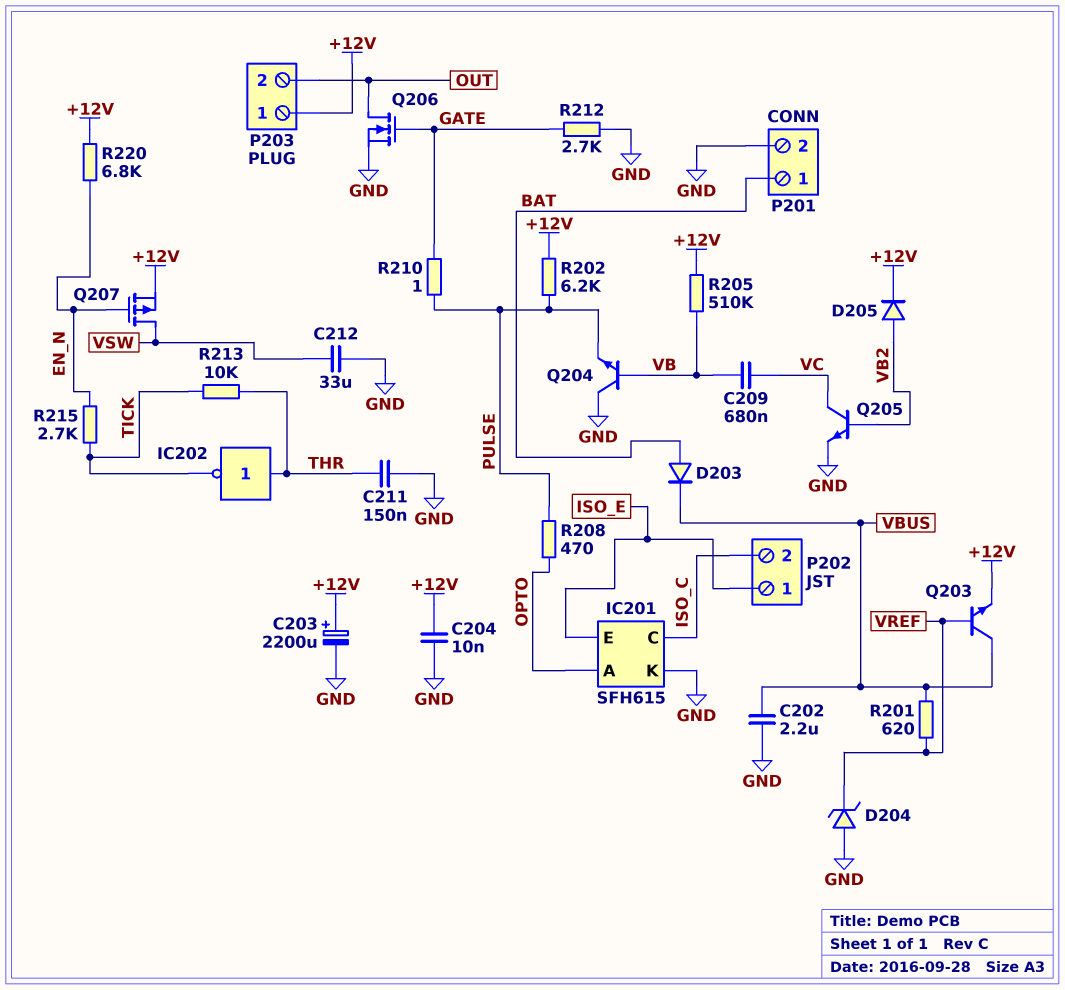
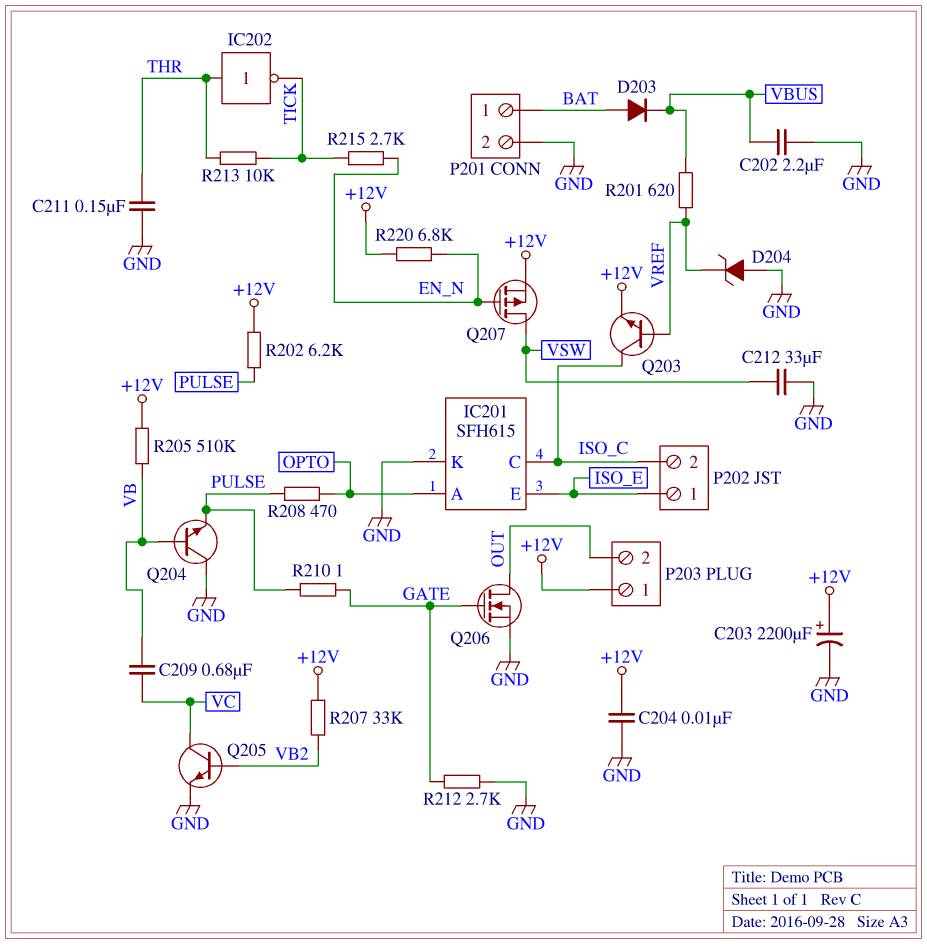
D205: diode (A VB2, K +12V) -> none
Q203: NPN (B VREF, C VBUS, E +12V) -> NPN (B VREF, C ISO_C, E +12V)
R207: none -> 33k (+12V, VB2)

